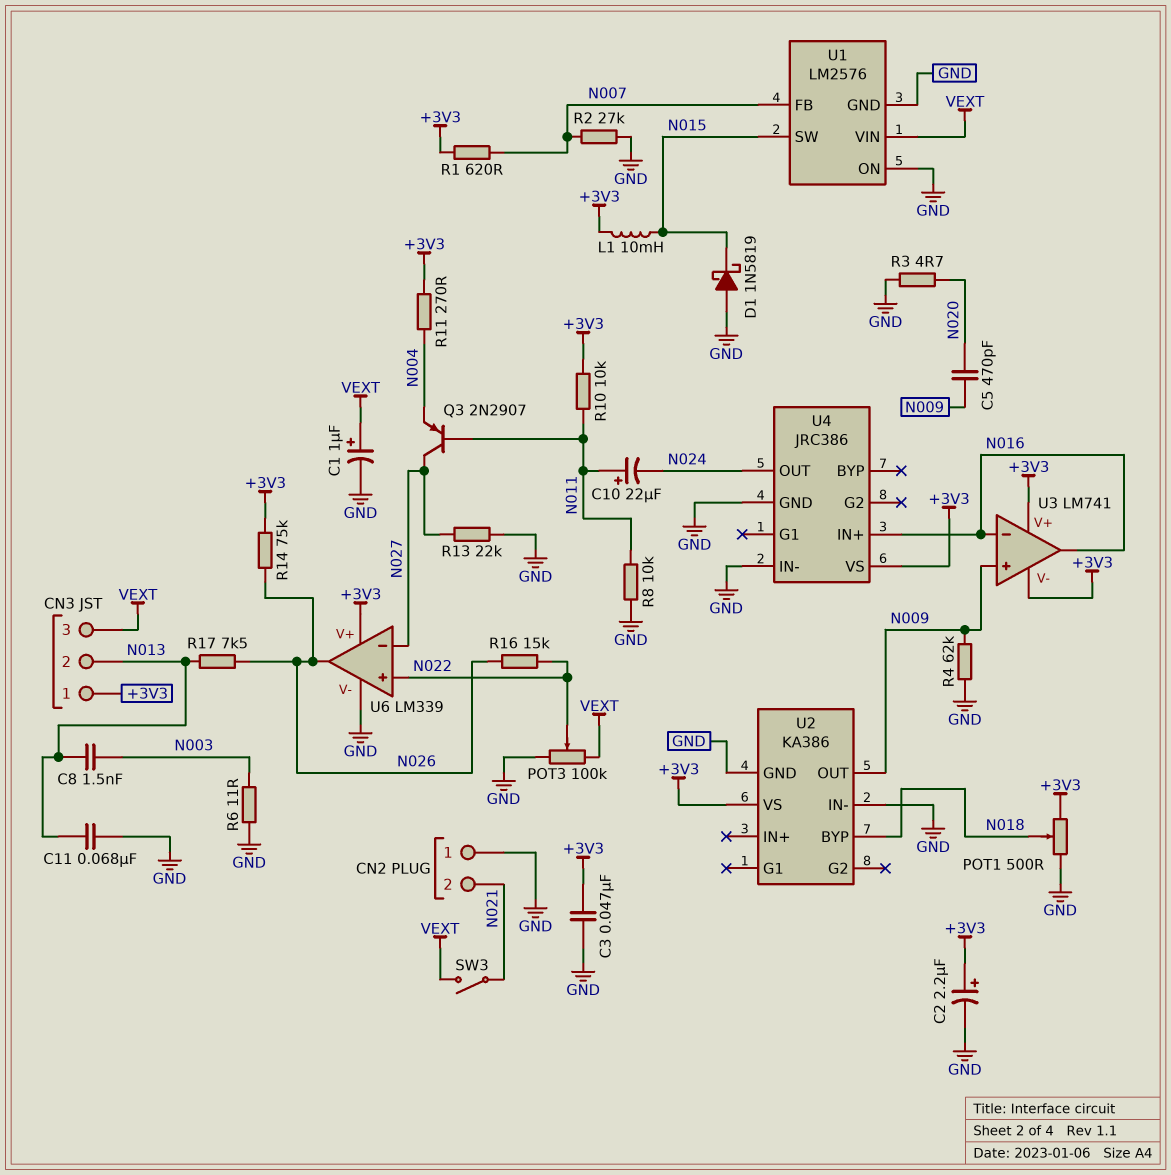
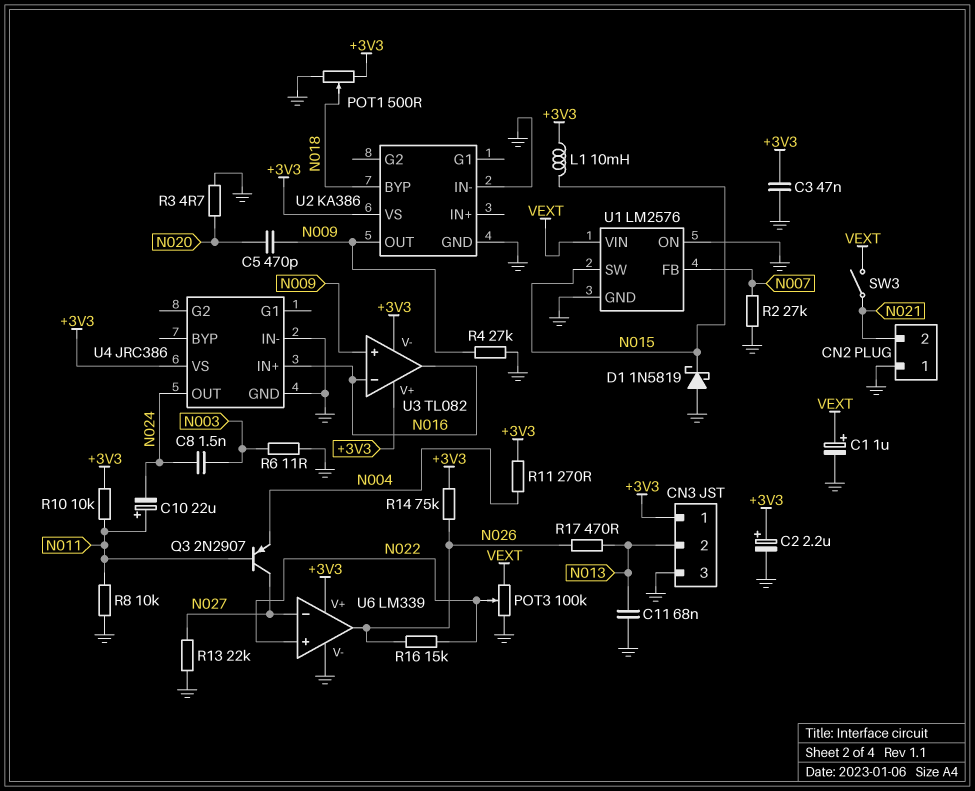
C8: 1.5nF (N003, N013) -> 1.5nF (N003, N024)
CN3 pin 3: VEXT -> GND
R1: 620 (+3V3, N007) -> none
R4: 62k (GND, N009) -> 27k (GND, N009)
R17: 7.5k (N013, N026) -> 470 (N013, N026)
U3: LM741 -> TL082

